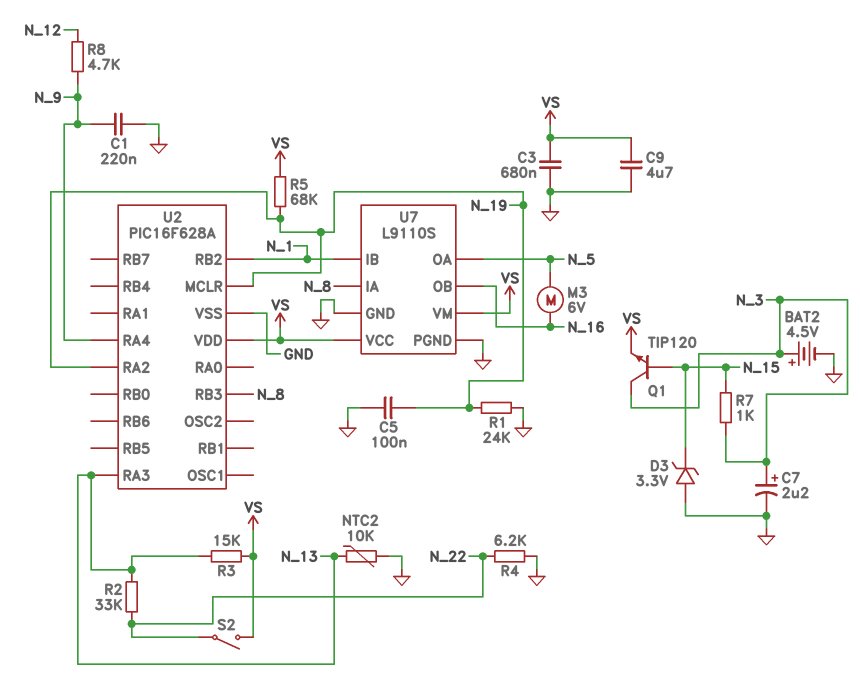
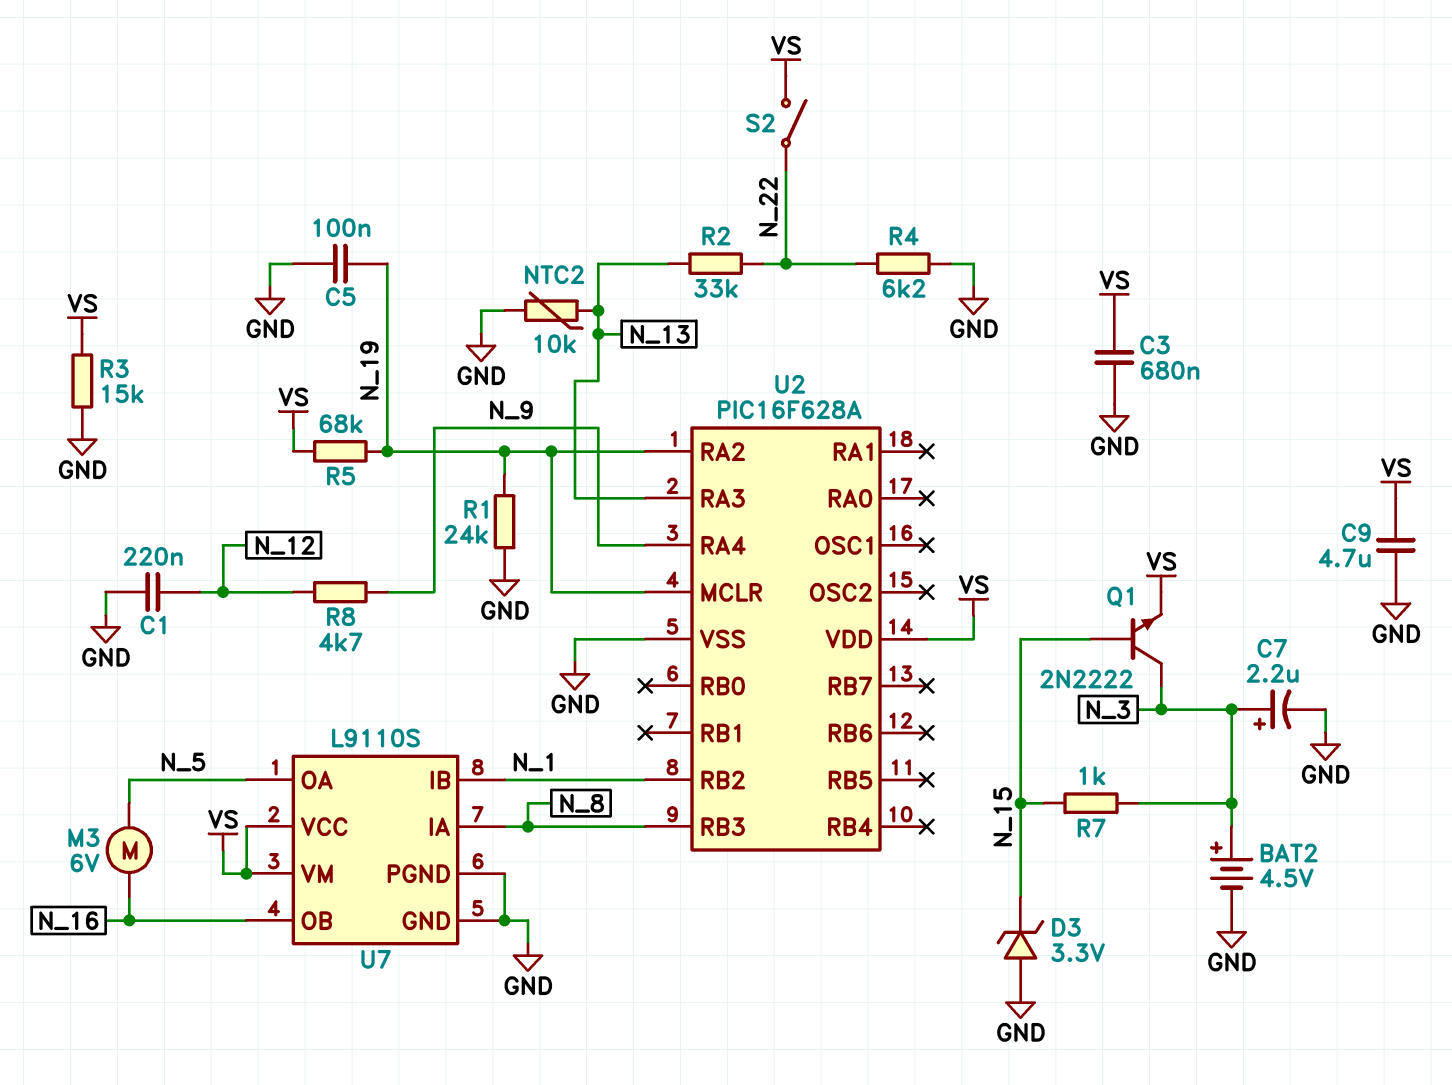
C1: 220nF (GND, N_9) -> 220nF (GND, N_12)
Q1: NPN TIP120 (B N_15, C N_3, E VS) -> NPN 2N2222 (B N_15, C N_3, E VS)
R3: 15k (N_13, VS) -> 15k (GND, VS)

